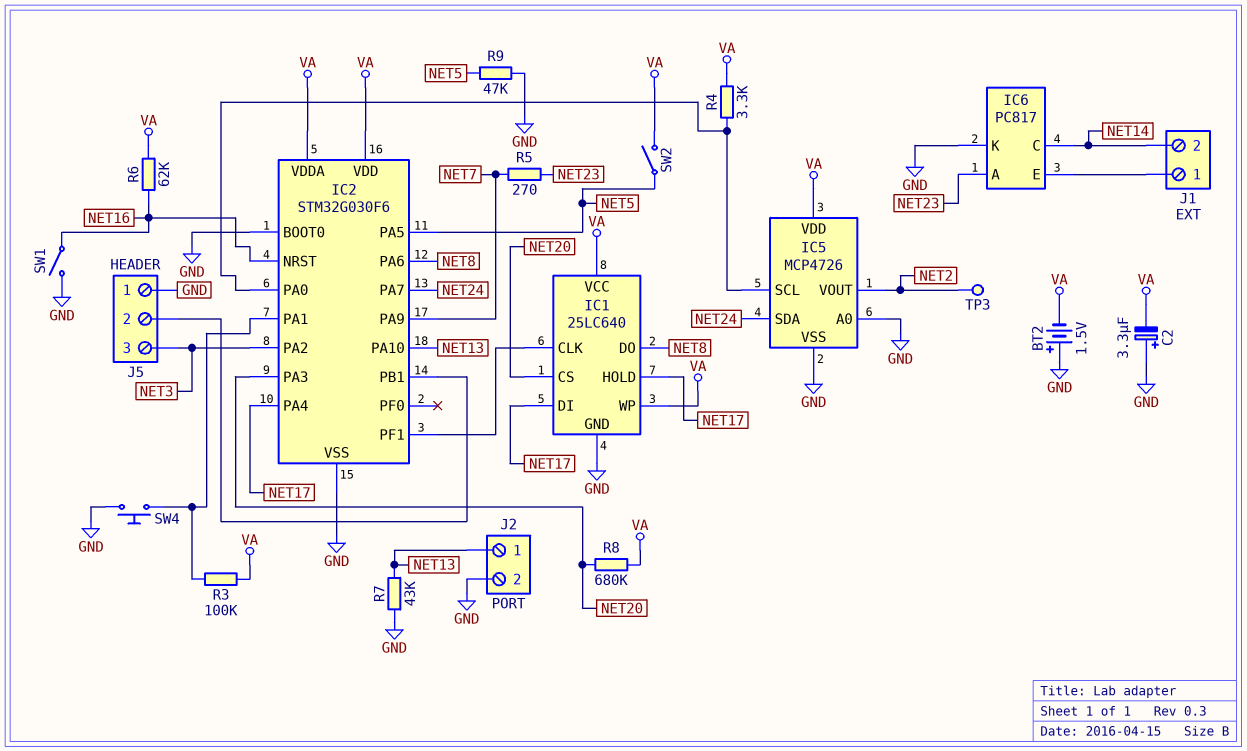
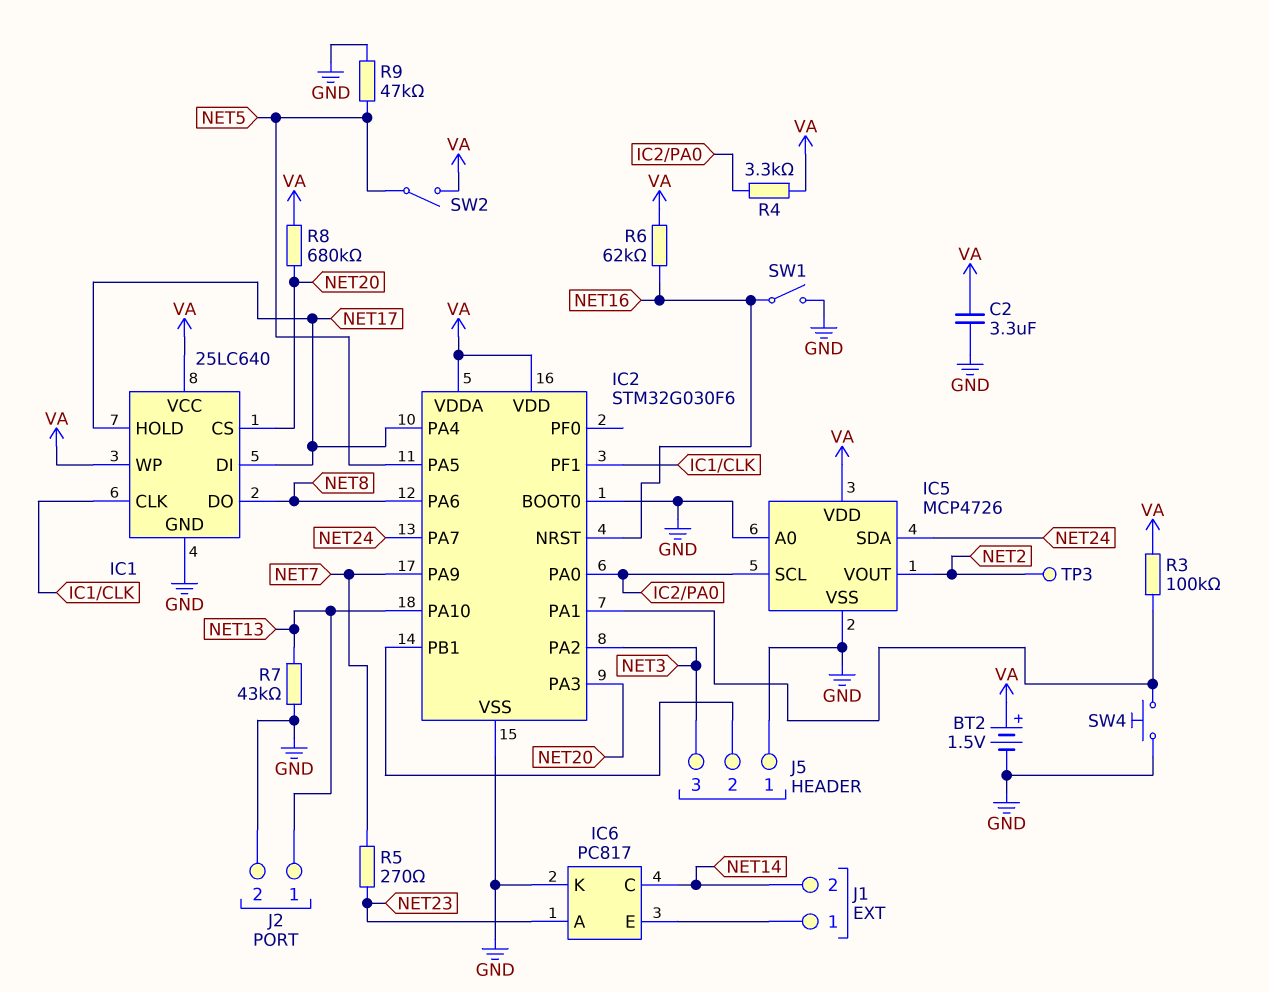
BT2: 1.5V (plus GND, minus VA) -> 1.5V (plus VA, minus GND)
C2: 3.3uF (plus GND, minus VA) -> 3.3uF (GND, VA)

